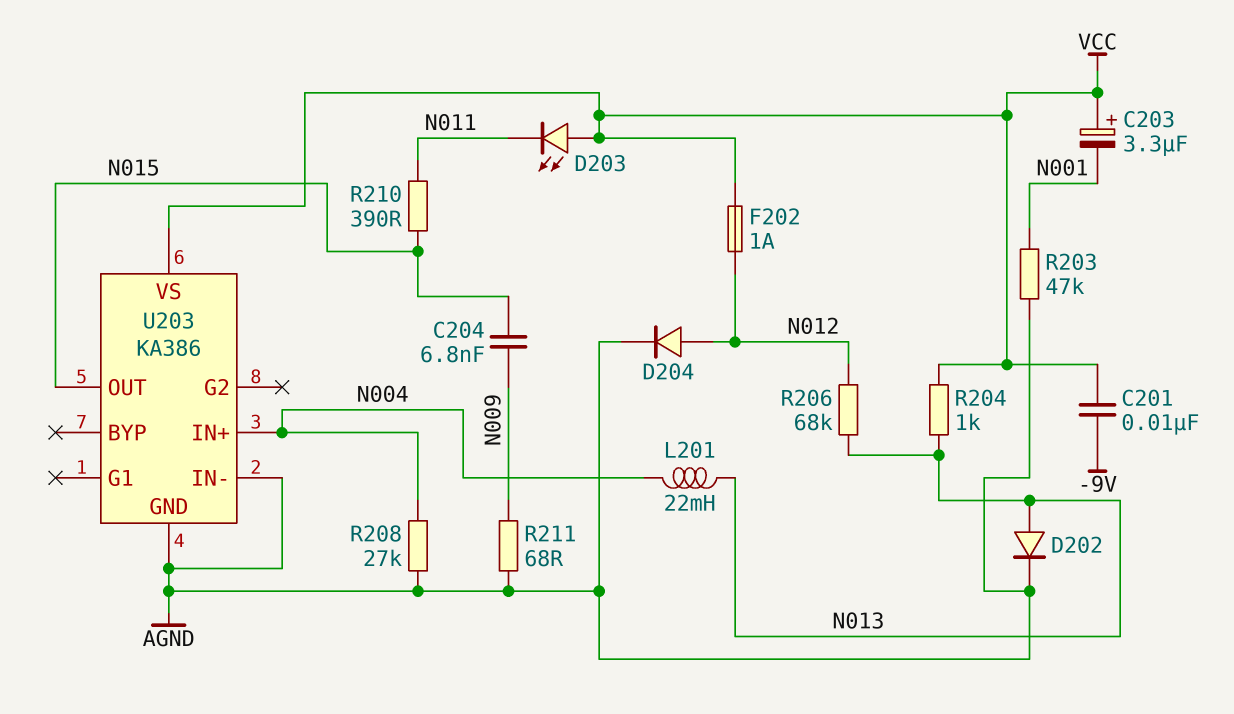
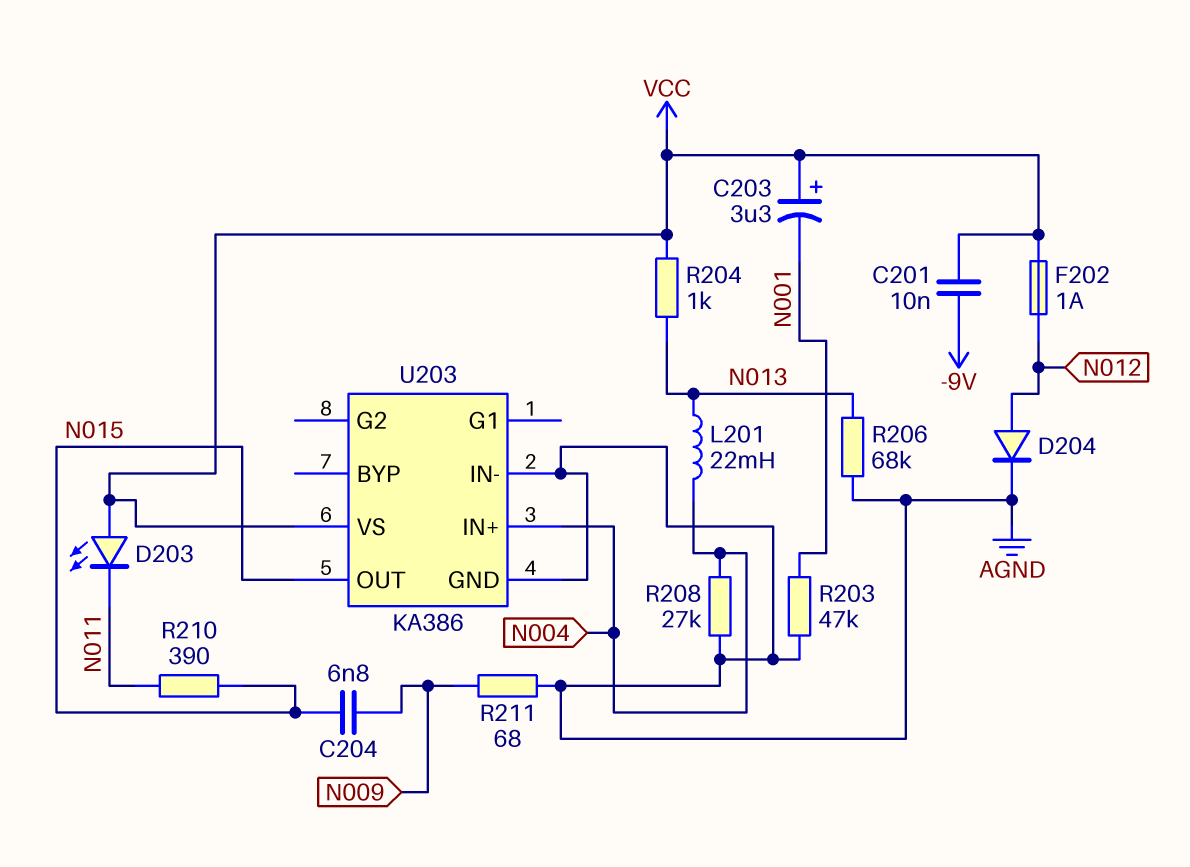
D202: diode (A N013, K AGND) -> none
R206: 68k (N012, N013) -> 68k (AGND, N013)

